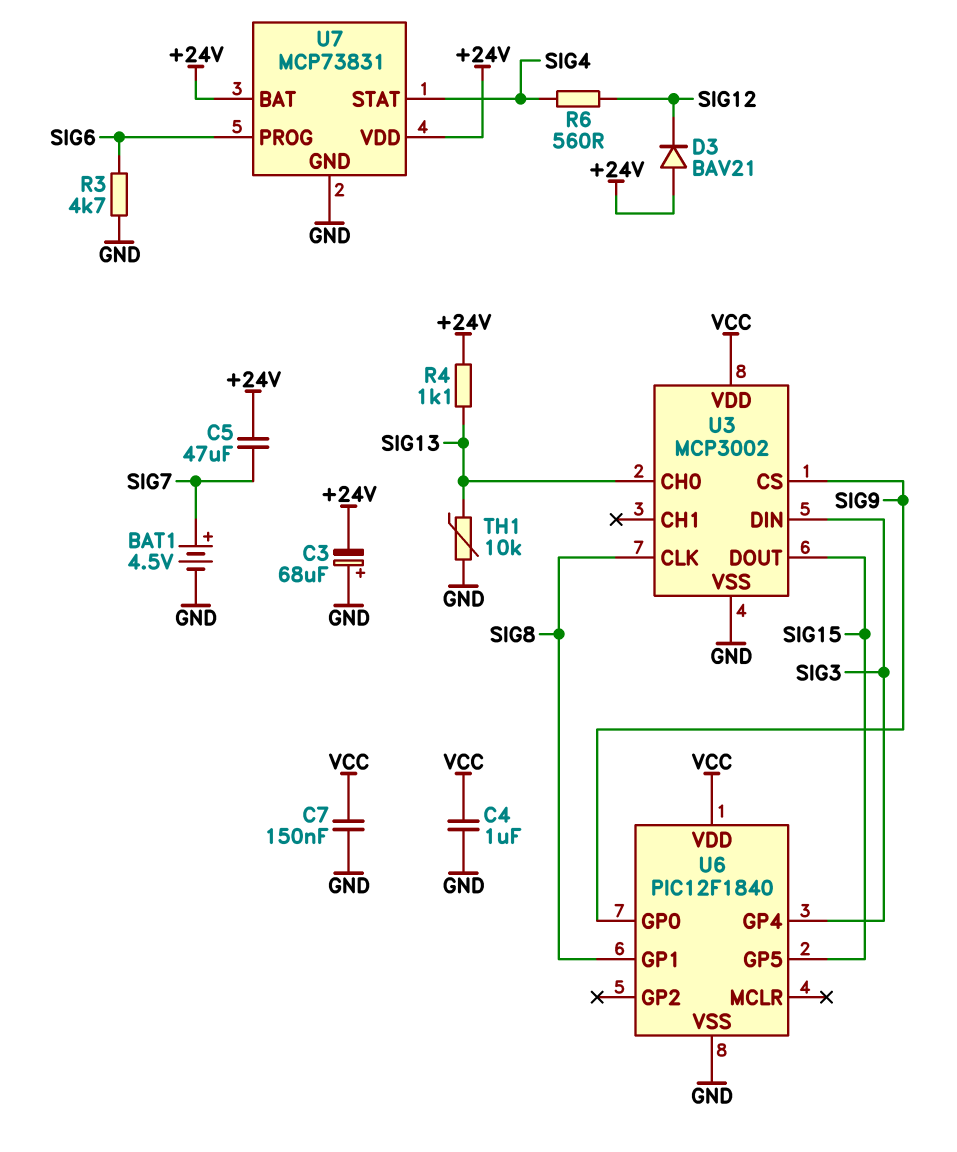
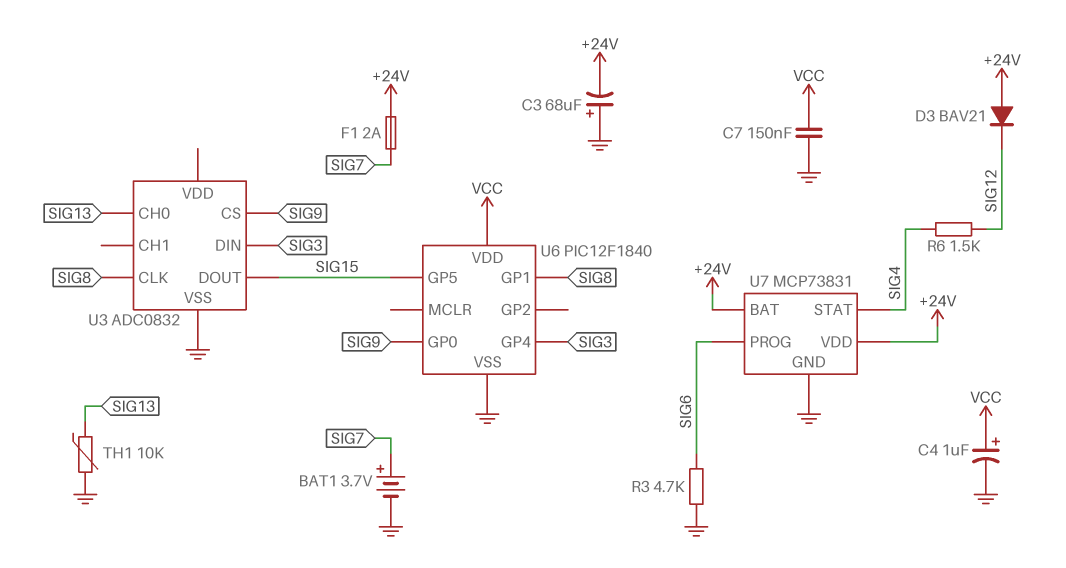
BAT1: 4.5V (plus SIG7, minus GND) -> 3.7V (plus SIG7, minus GND)
C4: 1uF (GND, VCC) -> 1uF (plus VCC, minus GND)
C5: 47uF (+24V, SIG7) -> none
F1: none -> 2A (+24V, SIG7)
R4: 1.1k (+24V, SIG13) -> none
R6: 560 (SIG4, SIG12) -> 1.5k (SIG4, SIG12)
U3: MCP3002 -> ADC0832
U3 pin VDD: VCC -> none

